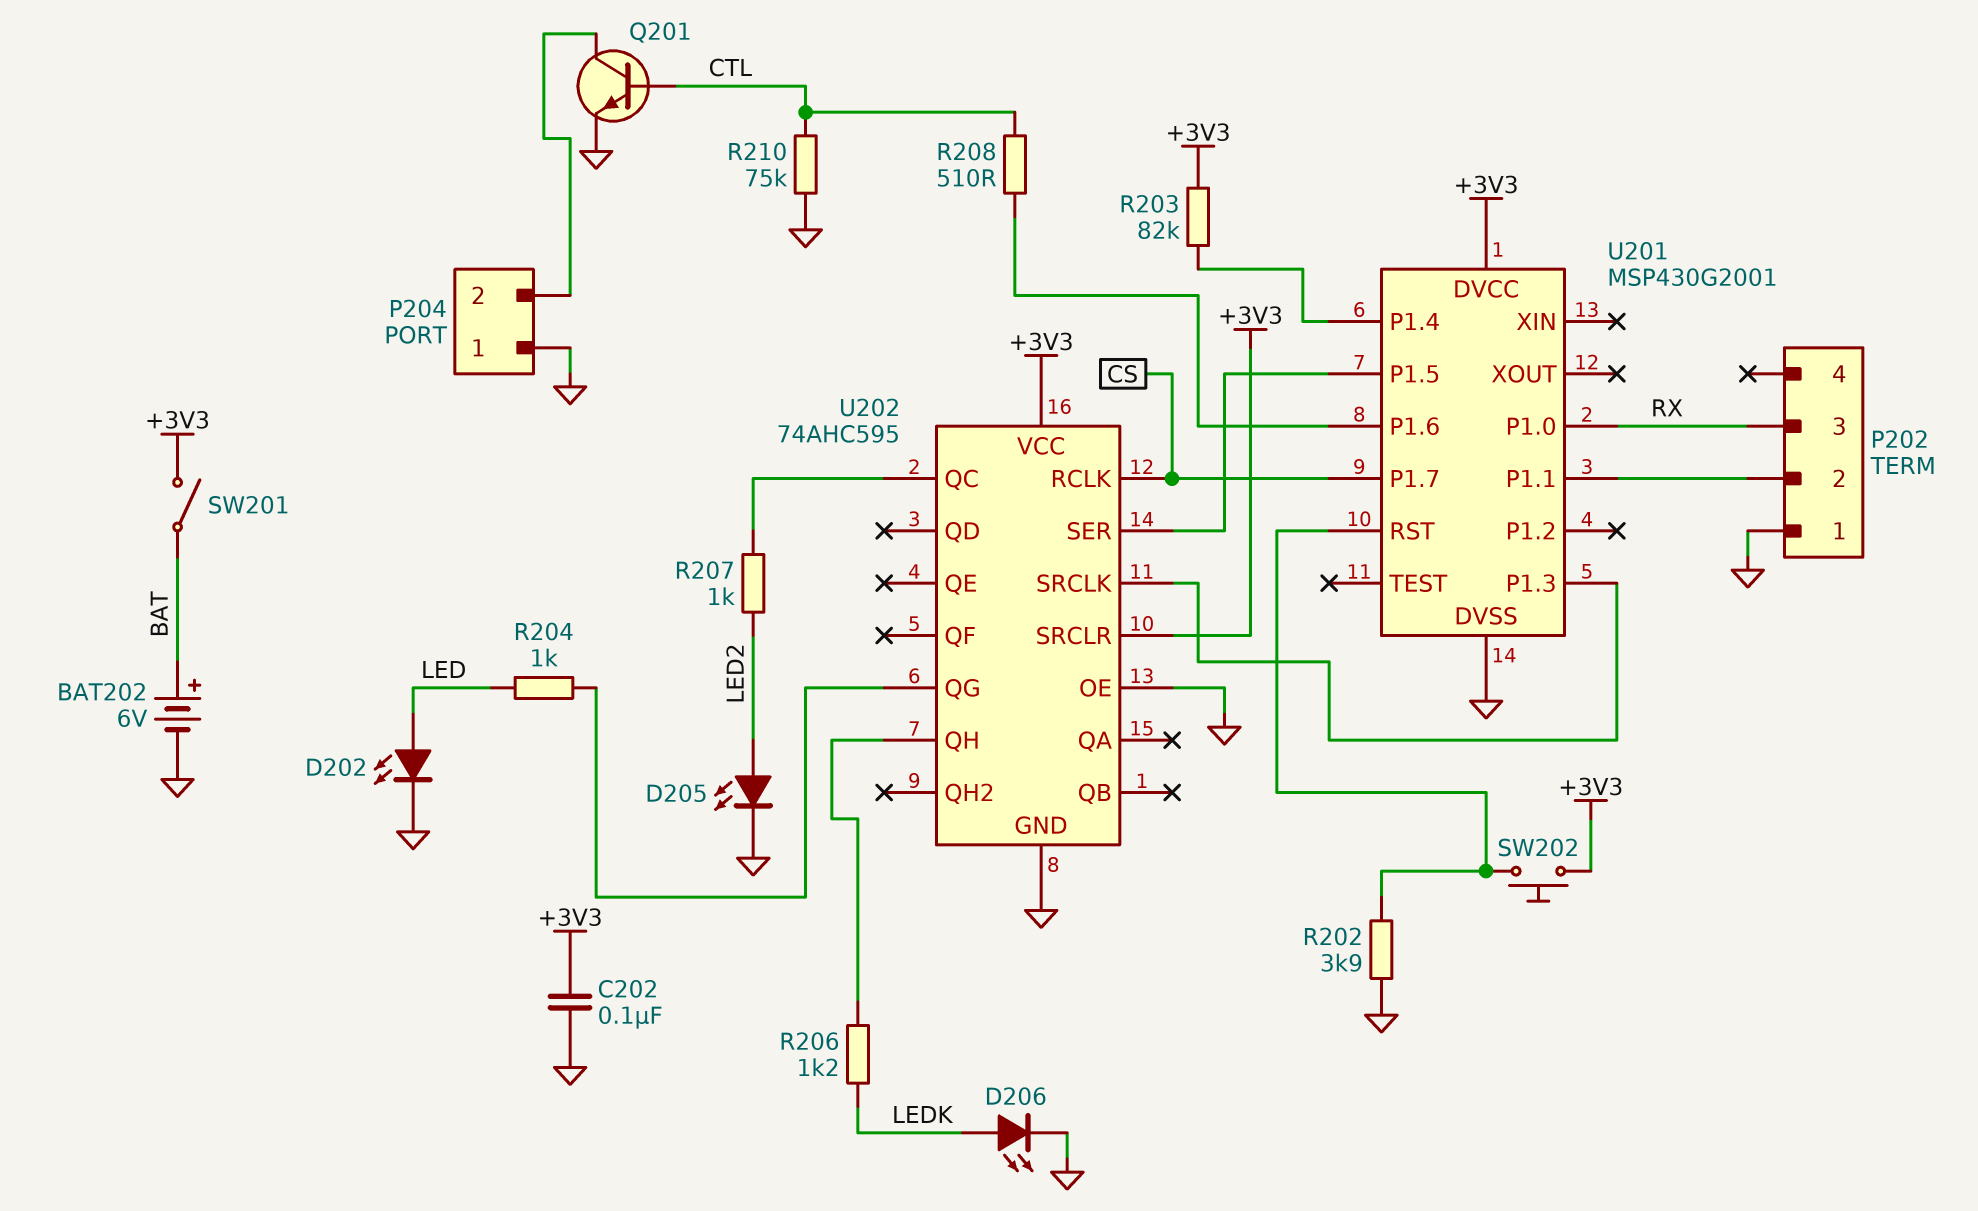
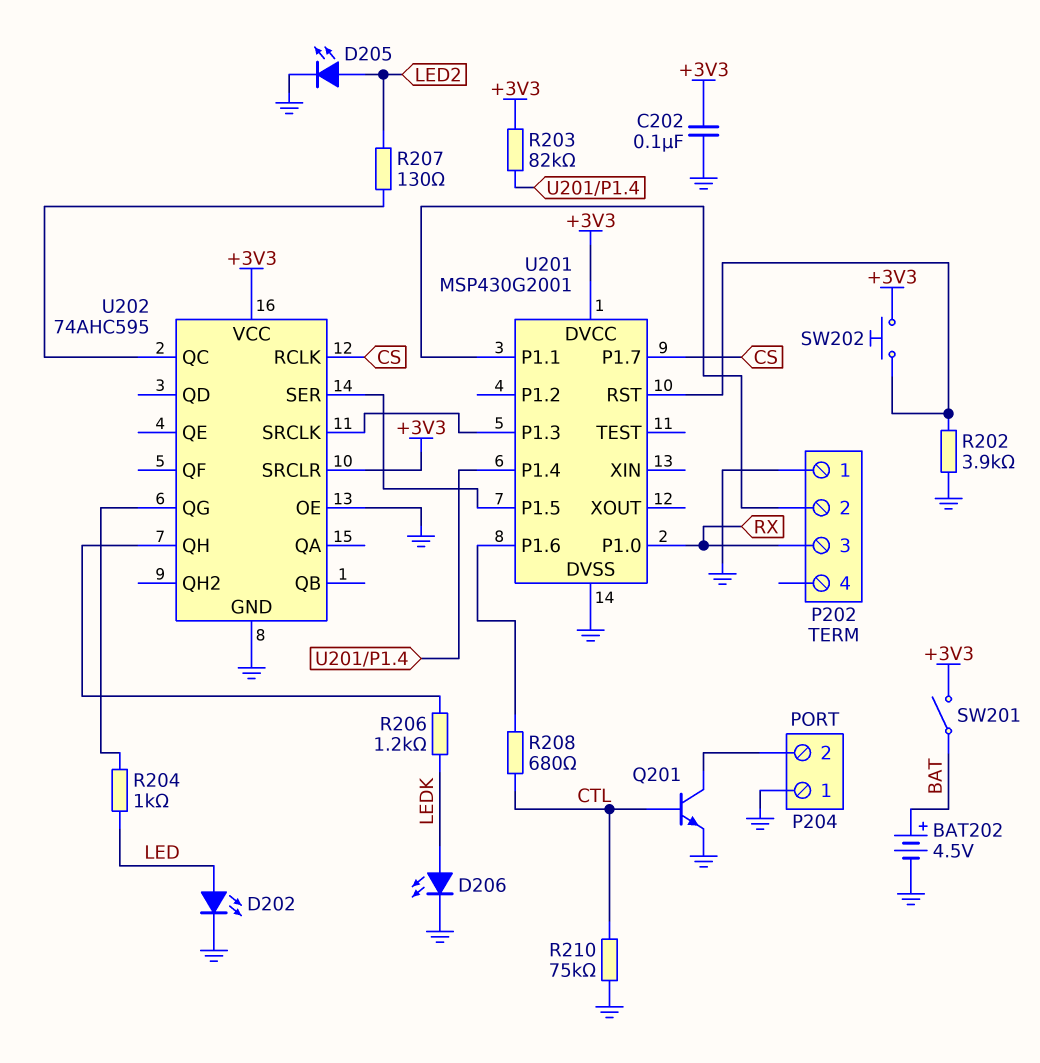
BAT202: 6V (plus BAT, minus GND) -> 4.5V (plus BAT, minus GND)
R207: 1k (LED2, U202/QC) -> 130 (LED2, U202/QC)
R208: 510 (CTL, U201/P1.6) -> 680 (CTL, U201/P1.6)

